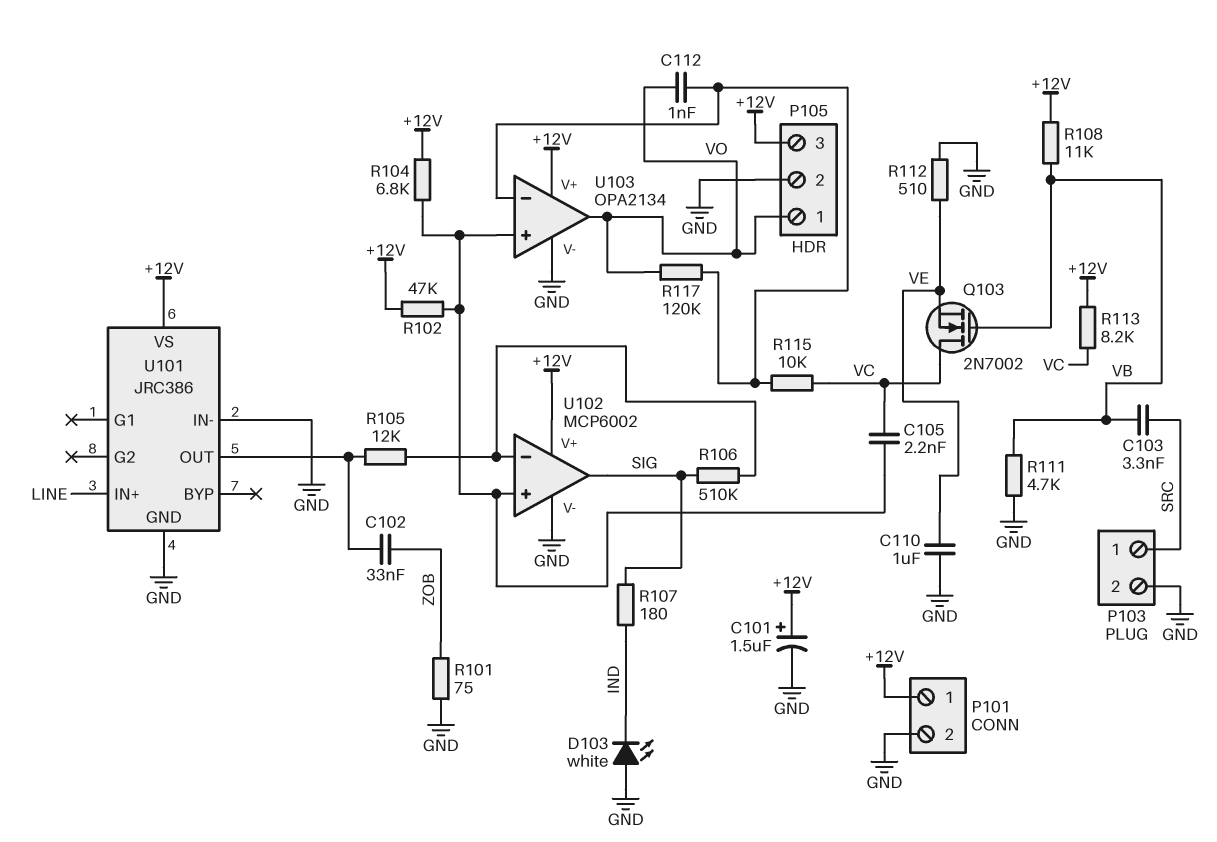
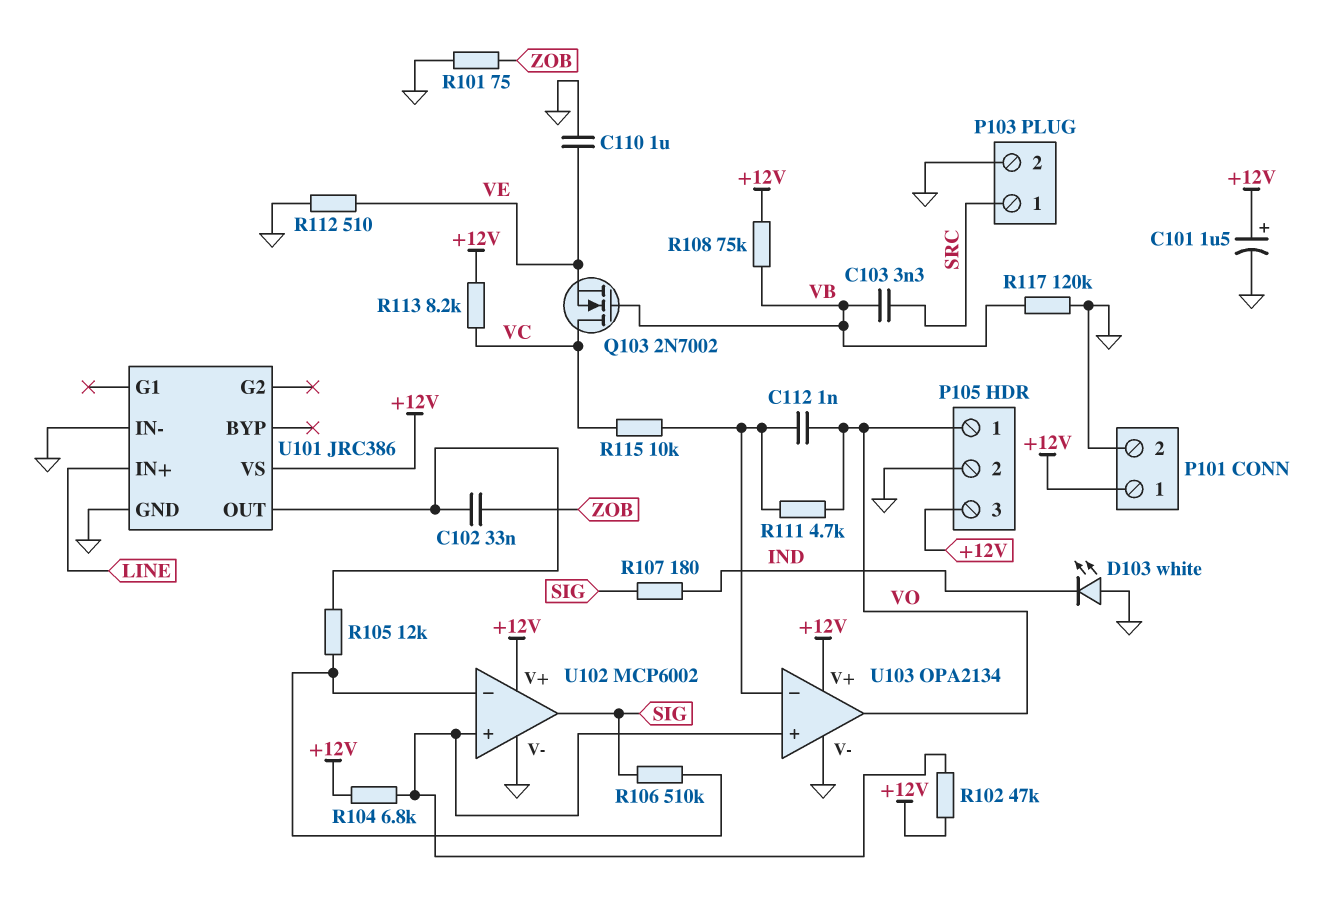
C105: 2.2nF (U102/in+, VC) -> none
R108: 11k (+12V, VB) -> 75k (+12V, VB)
R111: 4.7k (GND, VB) -> 4.7k (U103/in-, VO)
R117: 120k (U103/in-, VO) -> 120k (GND, VB)

